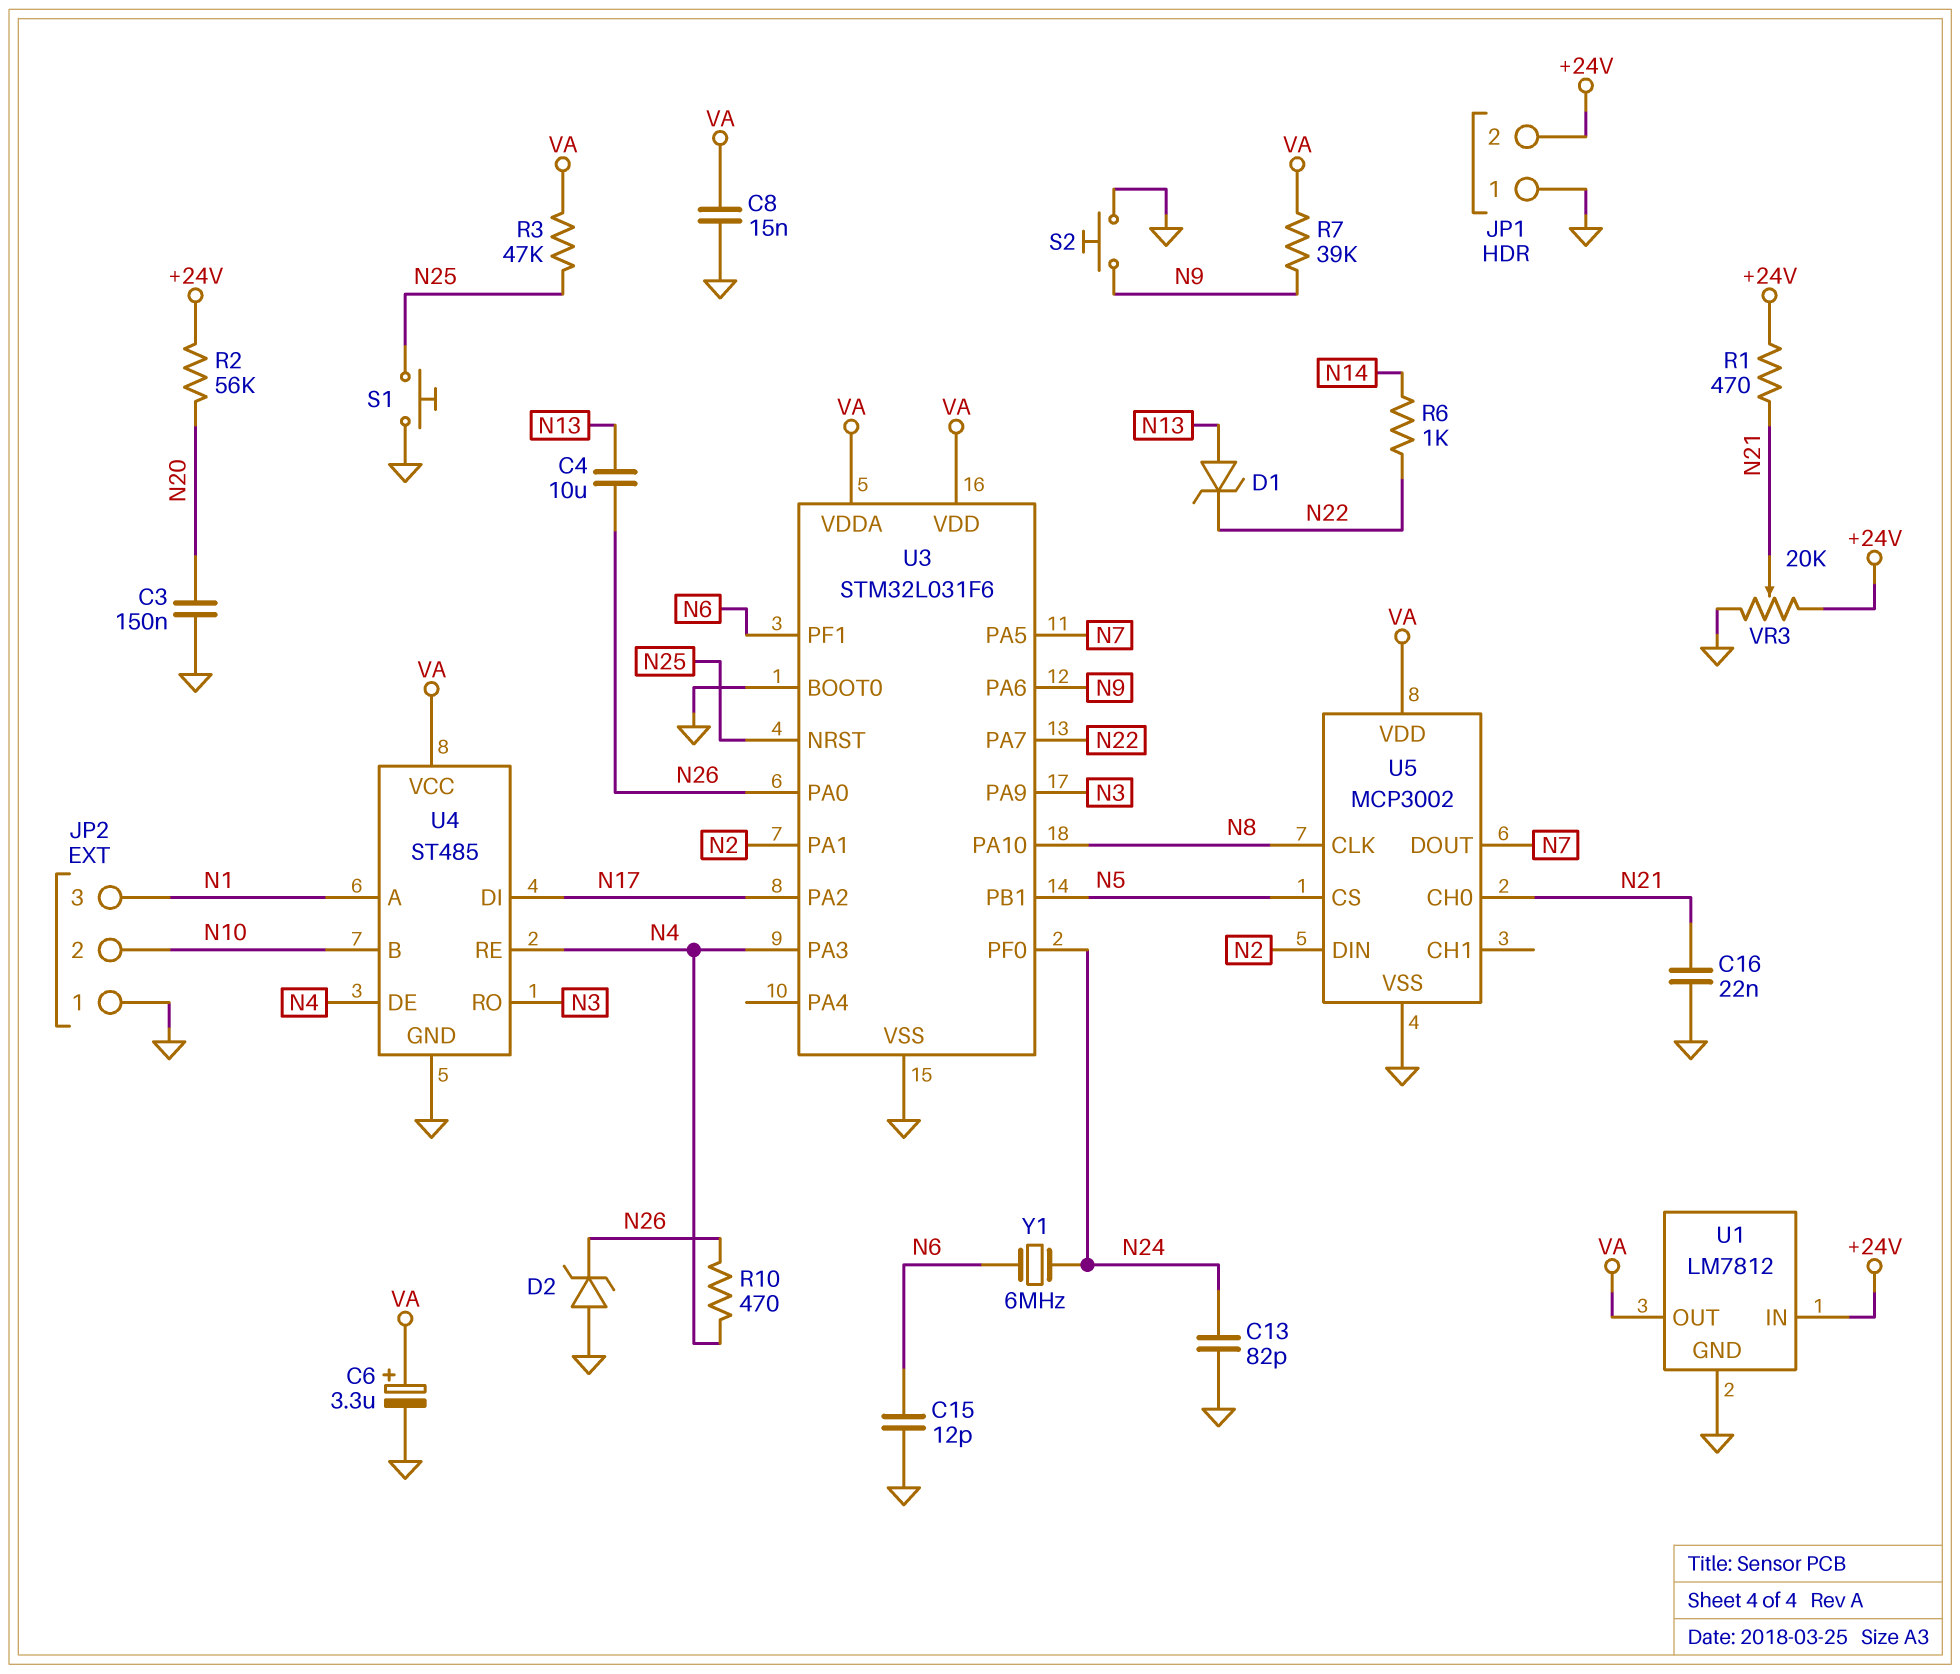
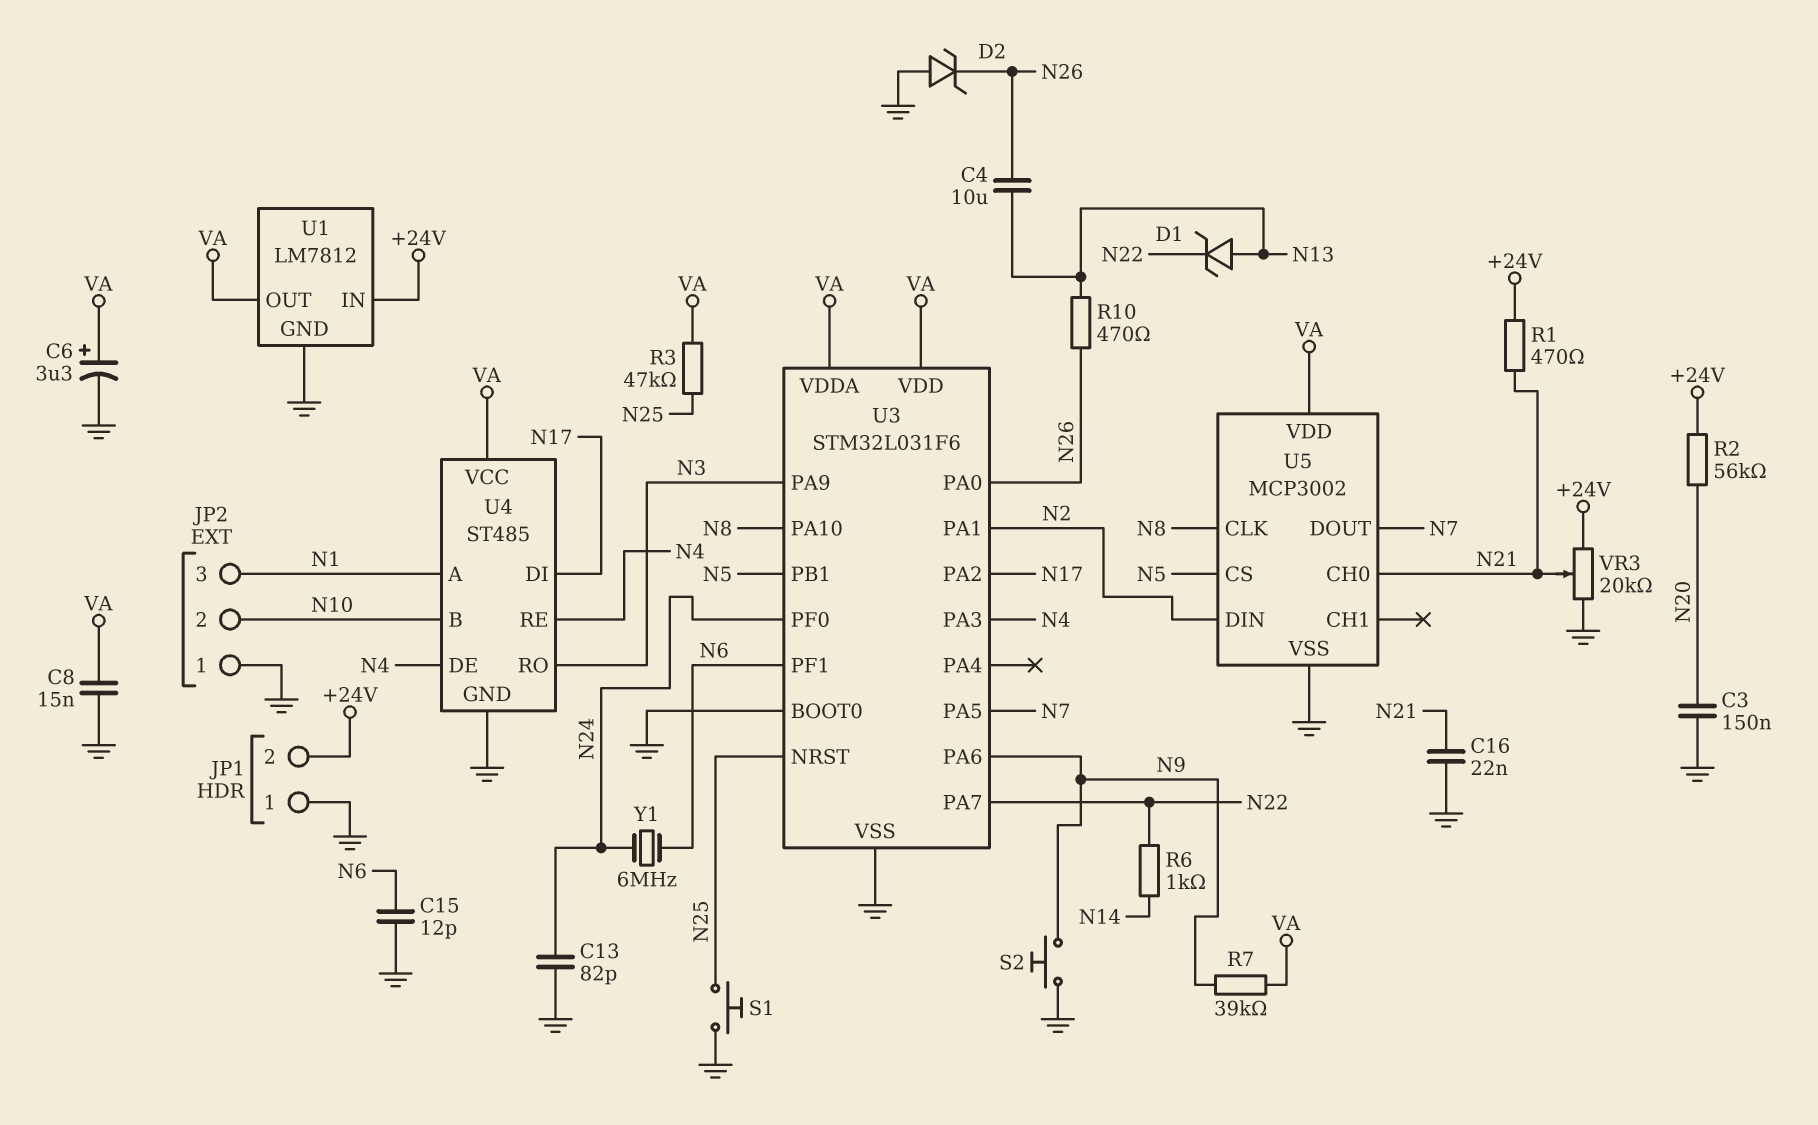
R10: 470 (N4, N26) -> 470 (N13, N26)

